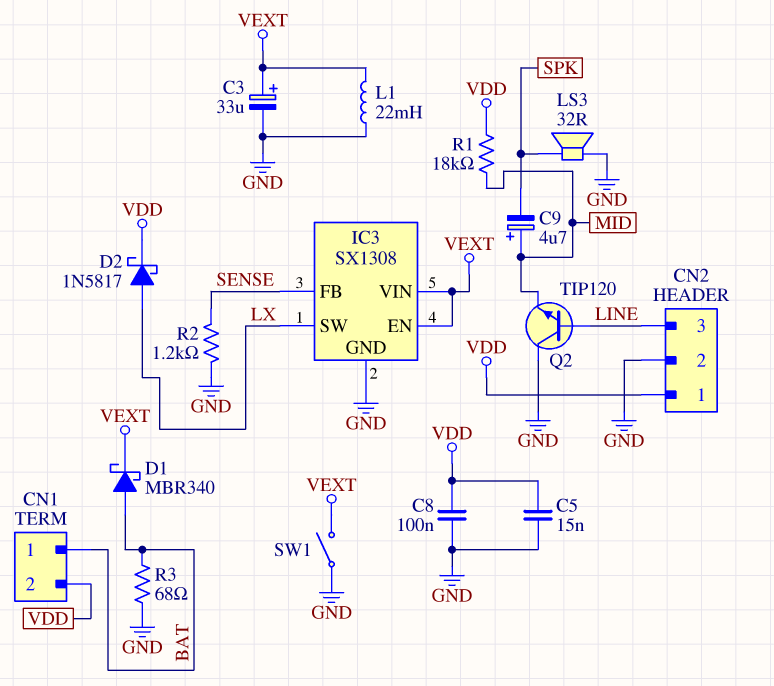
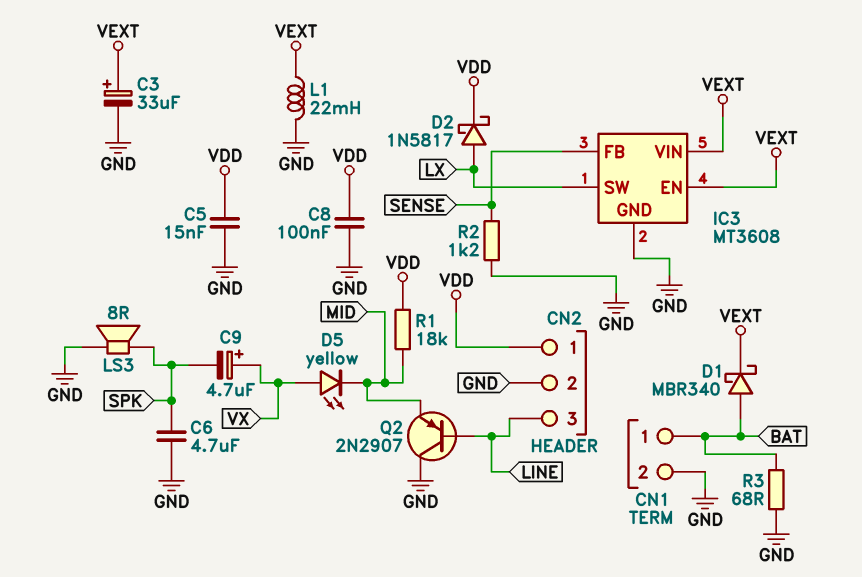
C6: none -> 4.7uF (GND, SPK)
C9: 4.7uF (plus MID, minus SPK) -> 4.7uF (plus VX, minus SPK)
CN1 pin 2: VDD -> GND
D5: none -> LED yellow (A VX, K MID)
IC3: SX1308 -> MT3608
LS3: speaker 32R (GND, SPK) -> speaker 8R (GND, SPK)
Q2: NPN TIP120 (B LINE, C GND, E MID) -> PNP 2N2907 (B LINE, C GND, E MID)
SW1: switch (GND, VEXT) -> none

